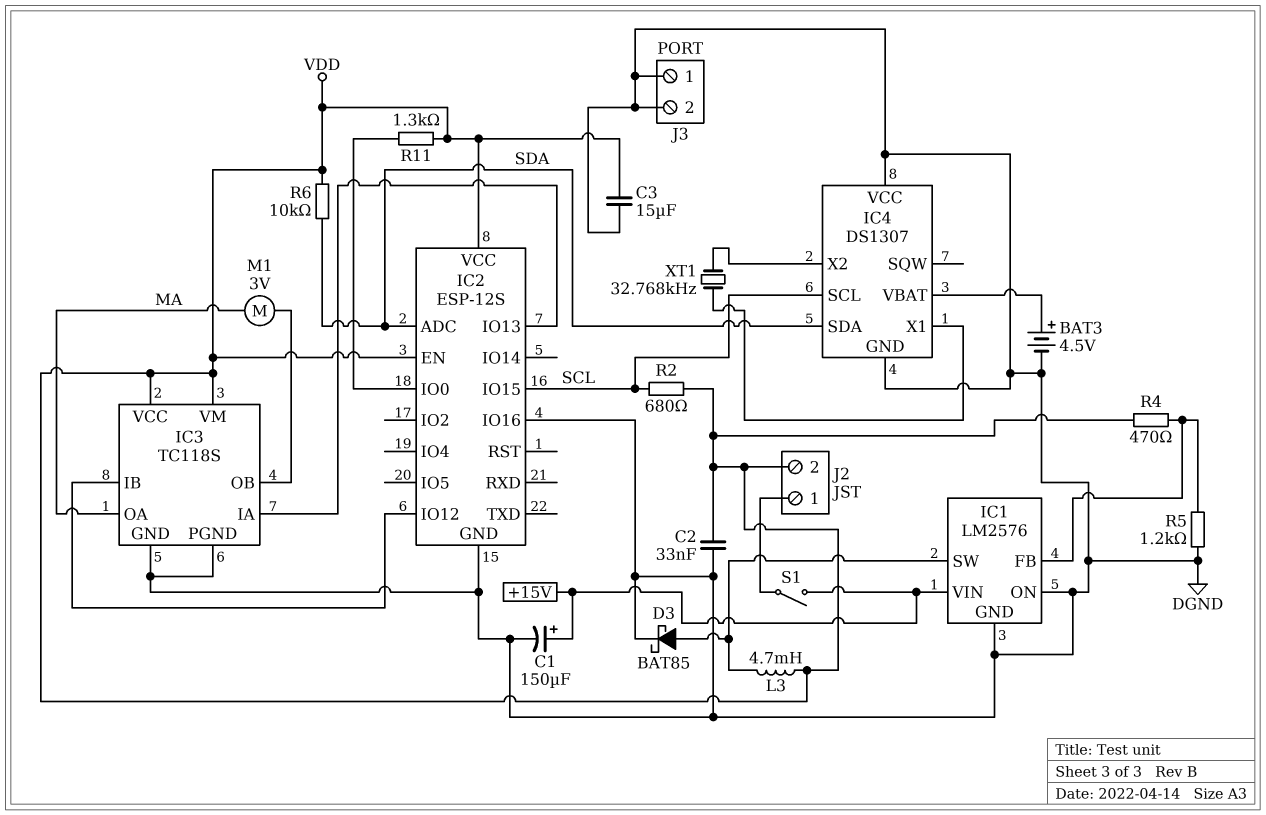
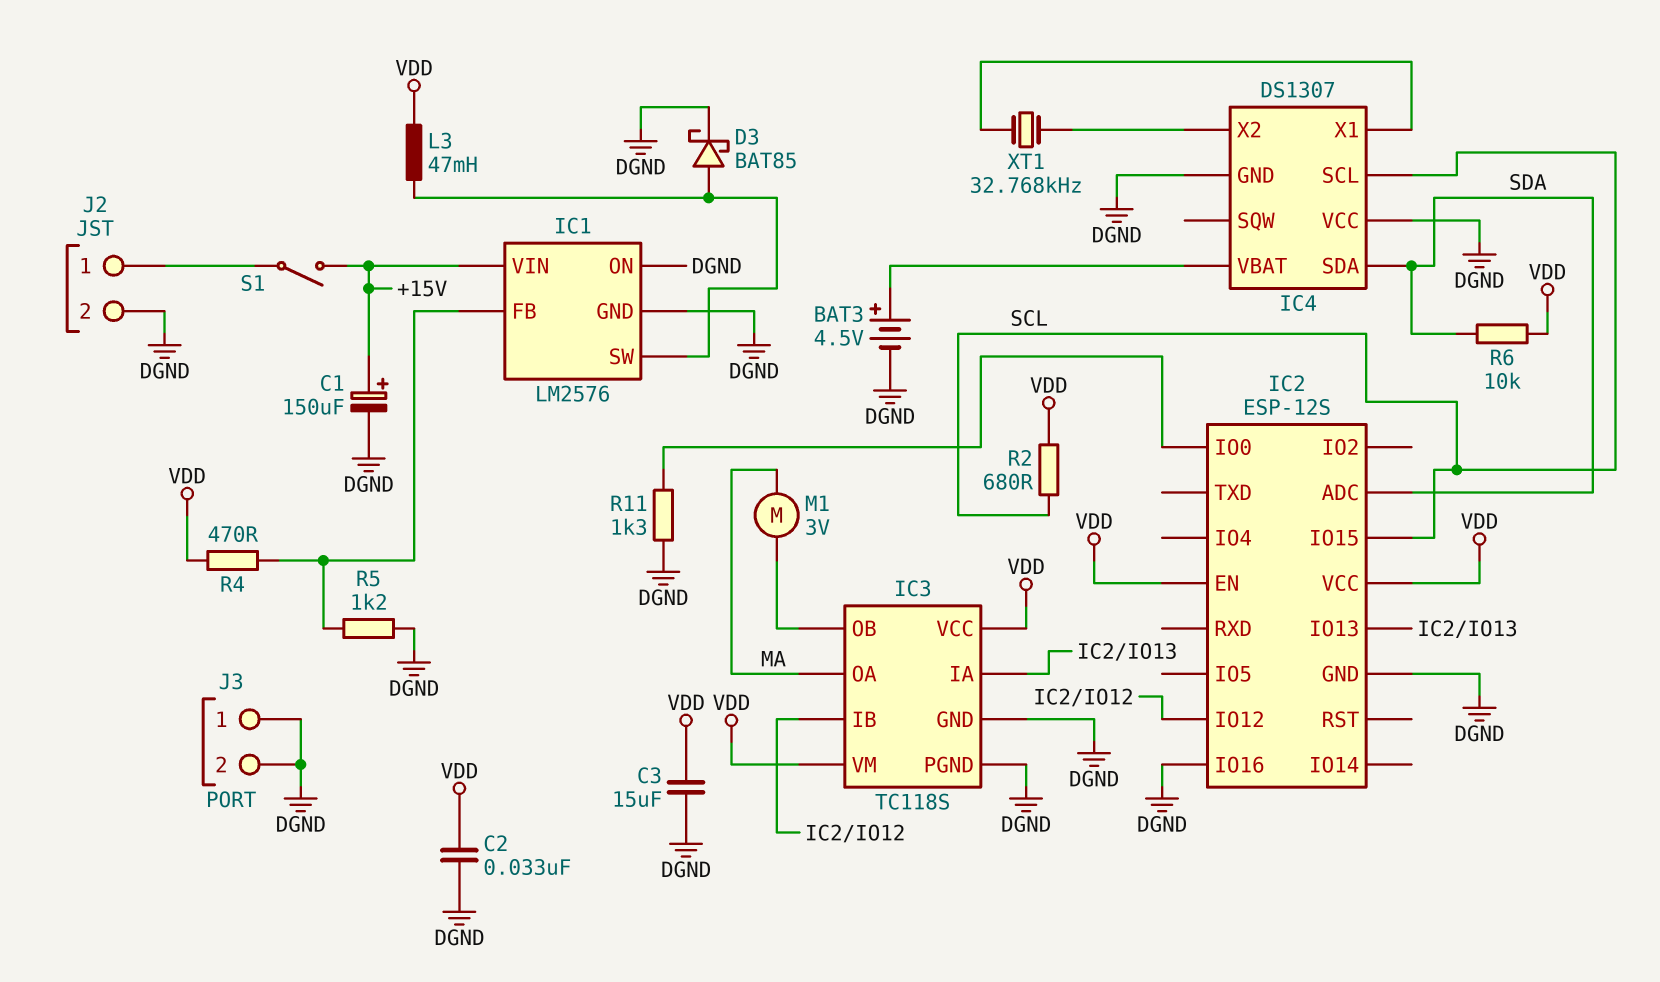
J2 pin 2: VDD -> DGND
L3: 4.7mH (IC1/SW, VDD) -> 47mH (IC1/SW, VDD)
R11: 1.3k (IC2/IO0, VDD) -> 1.3k (DGND, IC2/IO0)

